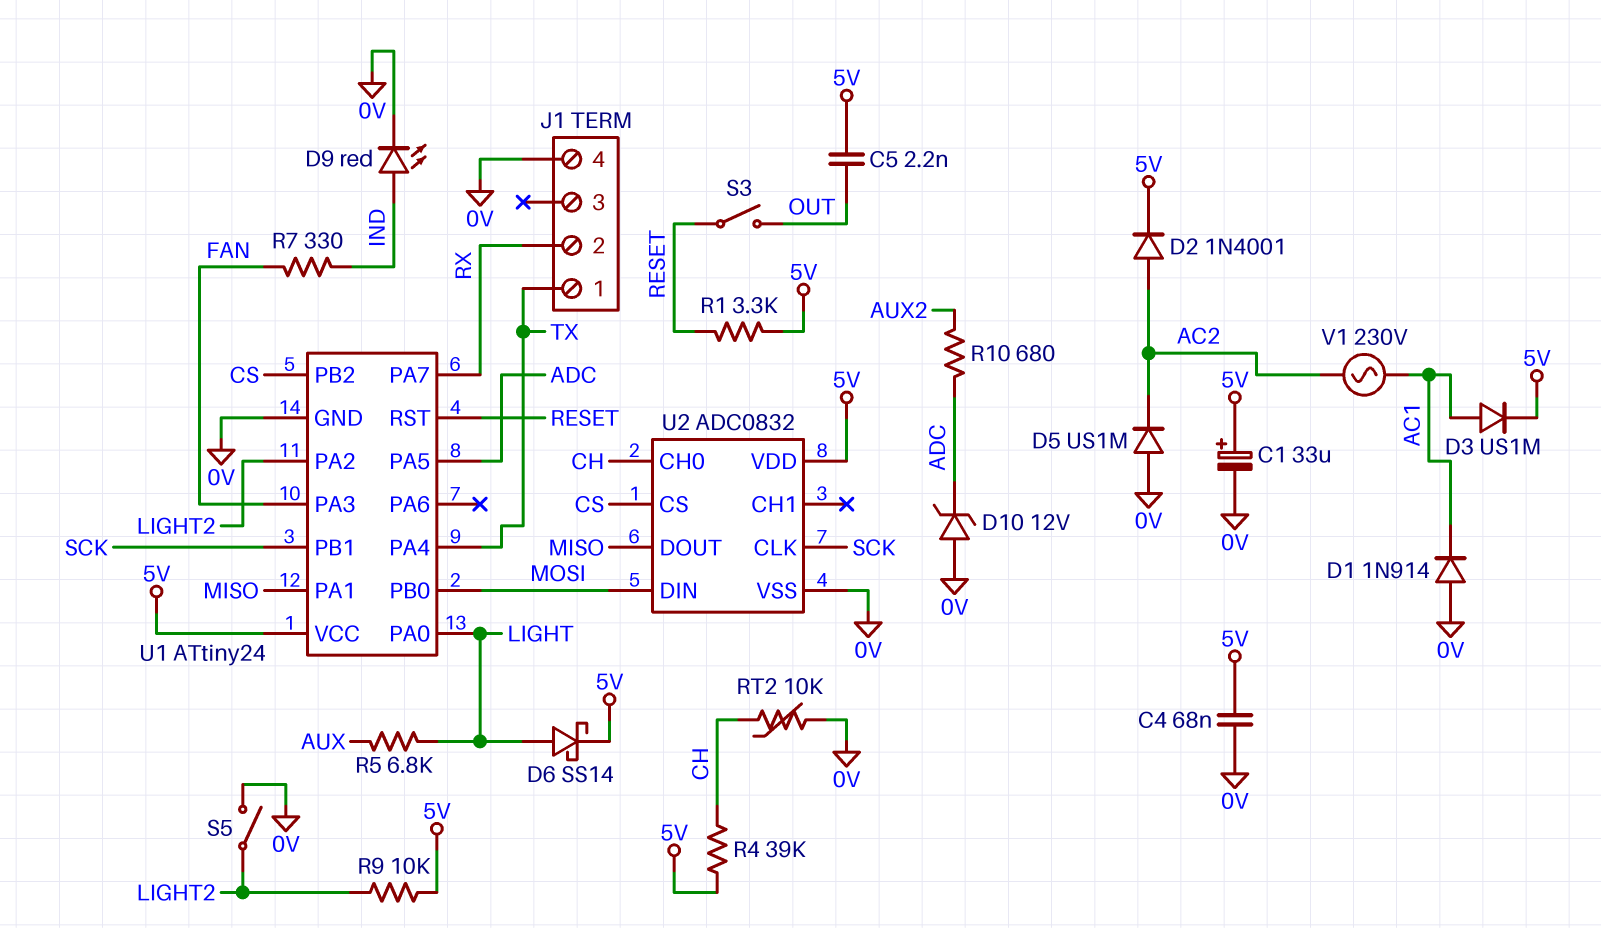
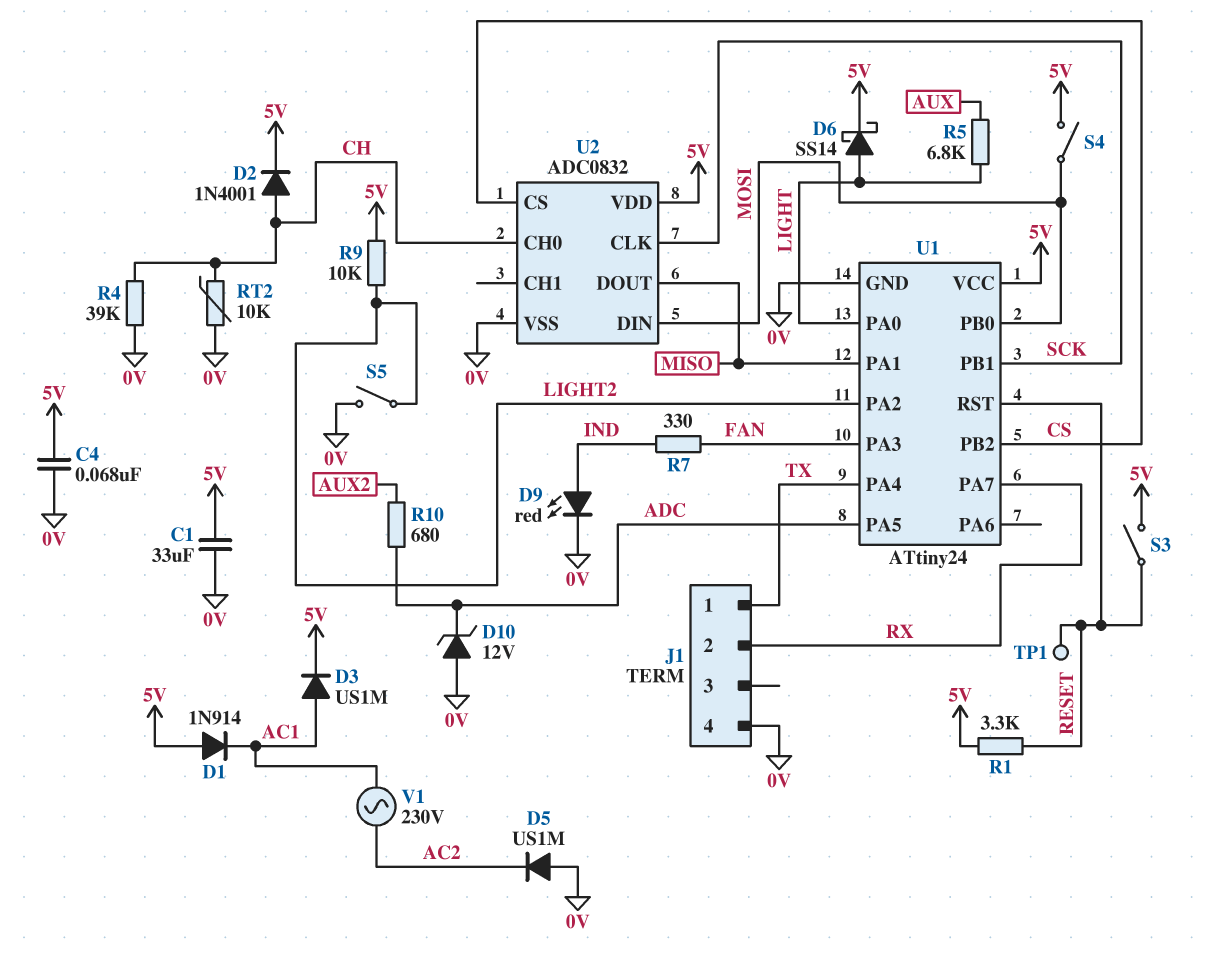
C1: 33uF (plus 5V, minus 0V) -> 33uF (0V, 5V)
C5: 2.2nF (5V, OUT) -> none
D1: diode 1N914 (A 0V, K AC1) -> diode 1N914 (A 5V, K AC1)
D2: diode 1N4001 (A AC2, K 5V) -> diode 1N4001 (A CH, K 5V)
R4: 39k (5V, CH) -> 39k (0V, CH)
S3: switch (OUT, RESET) -> switch (5V, RESET)
S4: none -> switch (5V, MOSI)
TP1: none -> test point (RESET)

